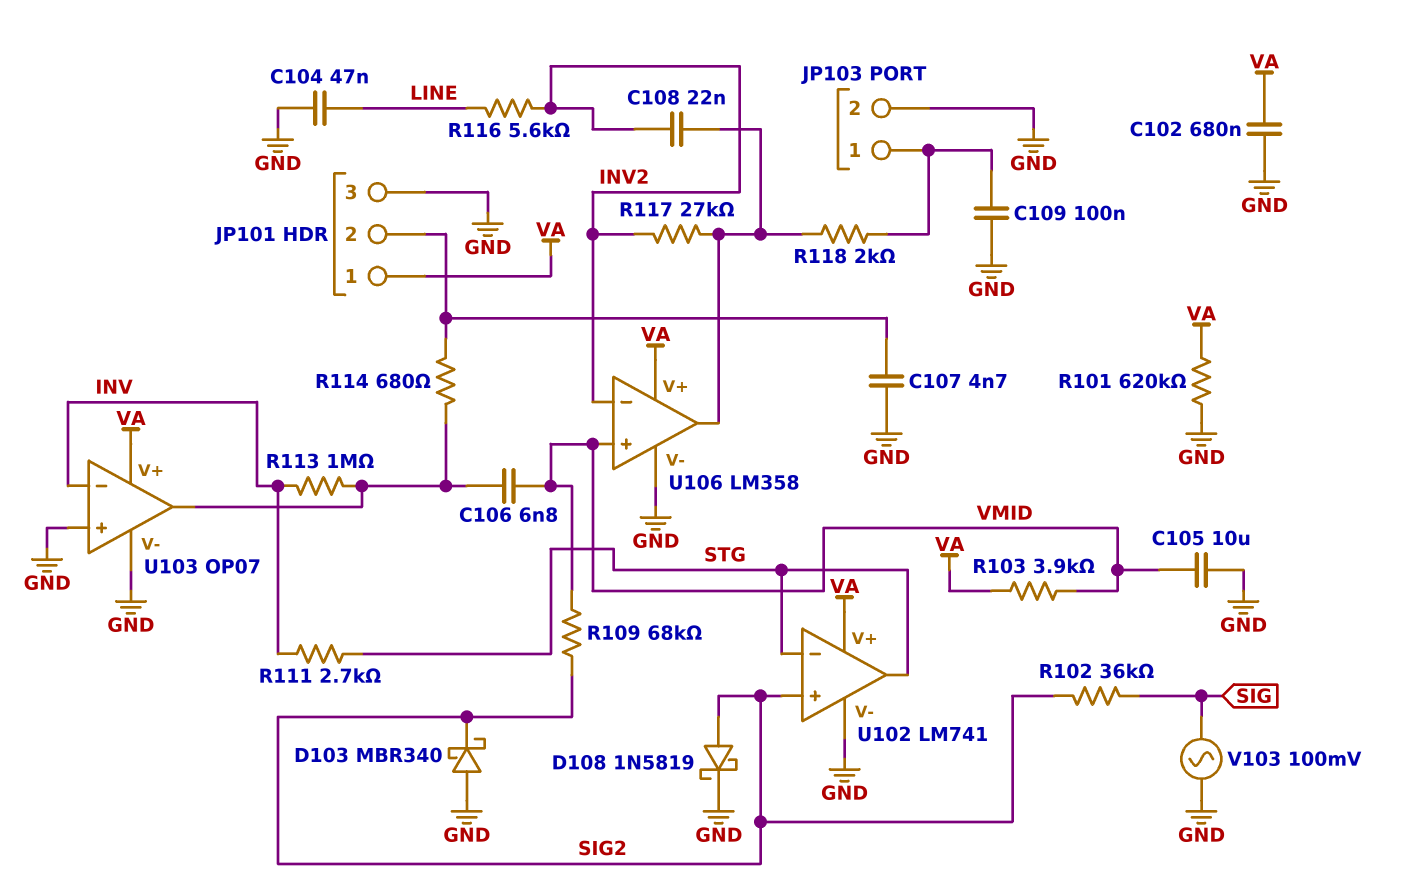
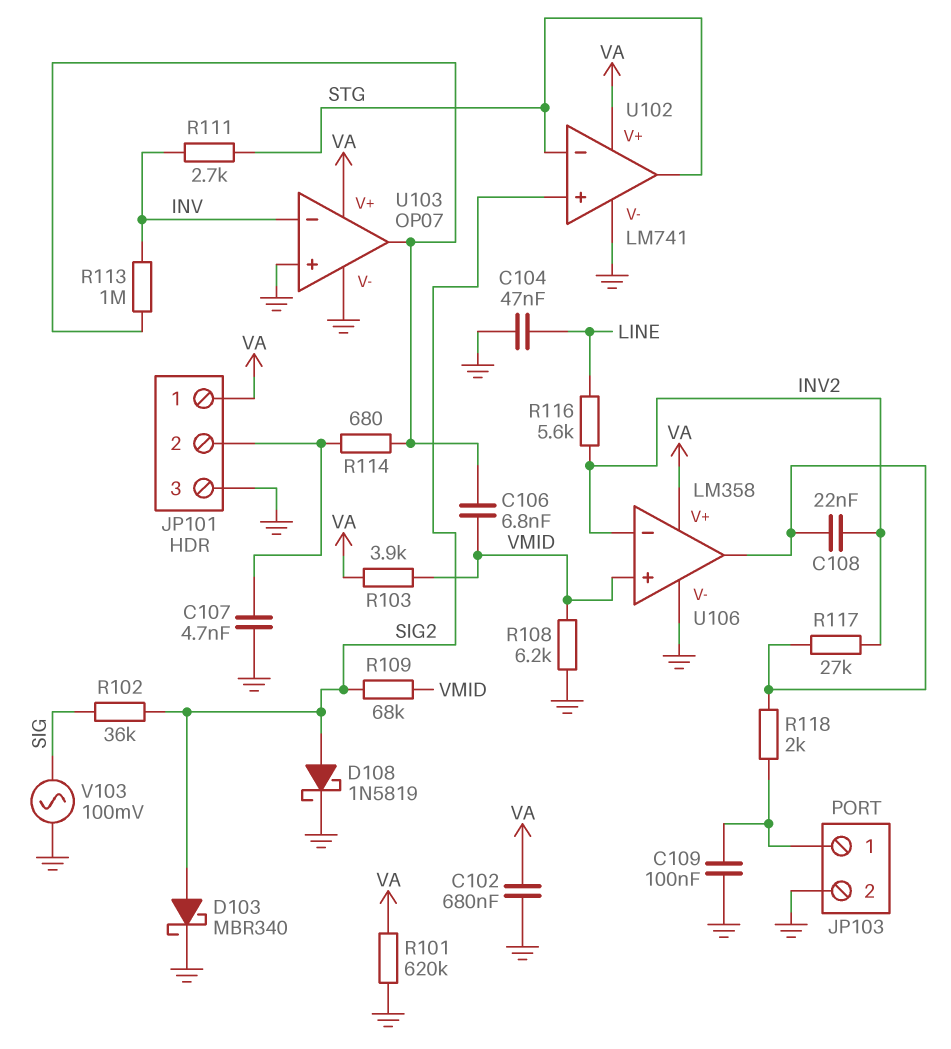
C105: 10uF (GND, VMID) -> none
D103: schottky MBR340 (A GND, K SIG2) -> schottky MBR340 (A SIG2, K GND)
R108: none -> 6.2k (GND, VMID)

